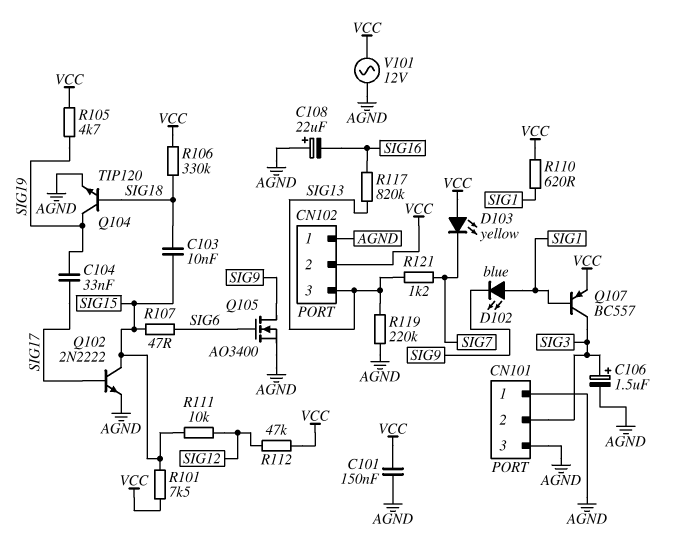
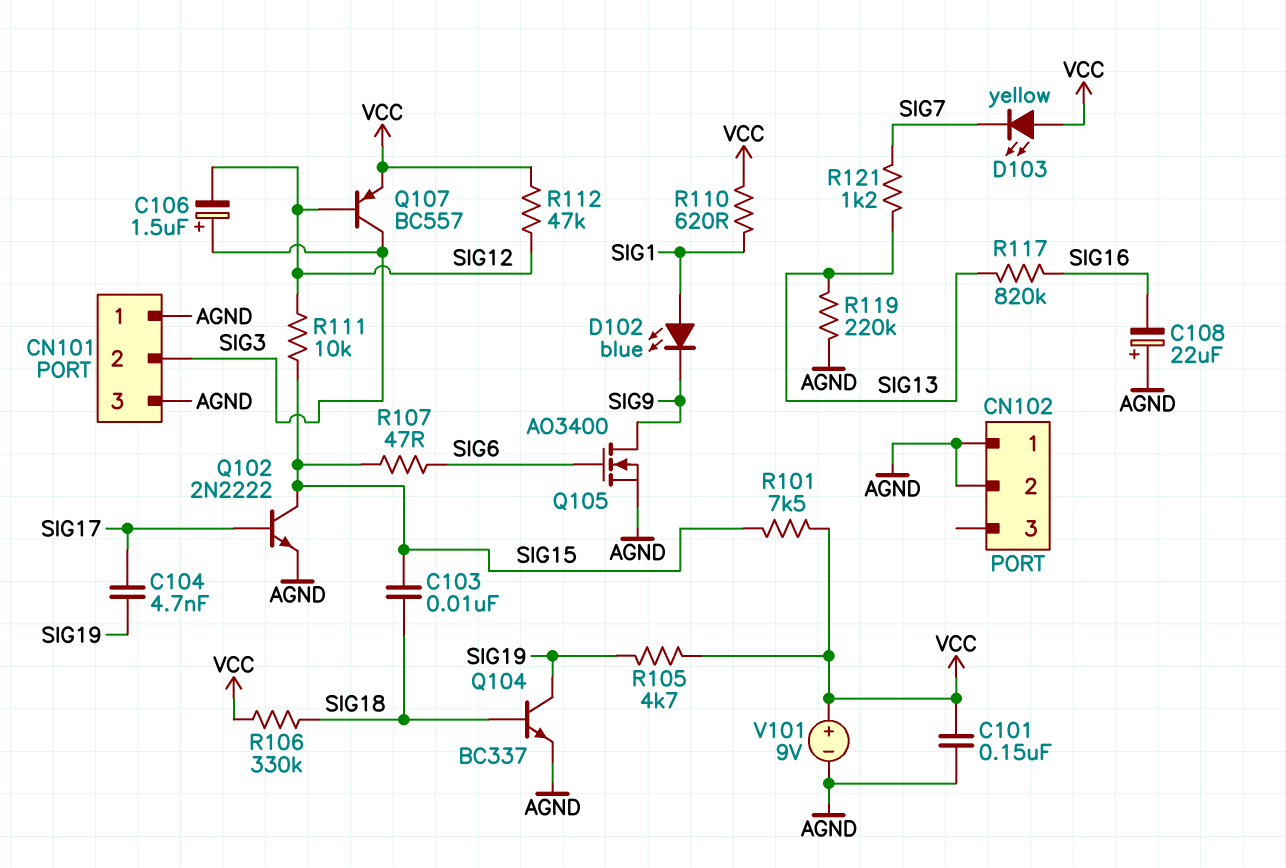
C104: 33nF (SIG17, SIG19) -> 4.7nF (SIG17, SIG19)
C106: 1.5uF (plus SIG3, minus AGND) -> 1.5uF (plus SIG3, minus SIG12)
CN102 pin 2: VCC -> AGND
CN102 pin 3: SIG13 -> none
Q104: NPN TIP120 (B SIG18, C SIG19, E AGND) -> NPN BC337 (B SIG18, C SIG19, E AGND)
Q107: PNP BC557 (B SIG1, C SIG3, E VCC) -> PNP BC557 (B SIG12, C SIG3, E VCC)
V101: AC 12V (AGND, VCC) -> 9V (plus VCC, minus AGND)

